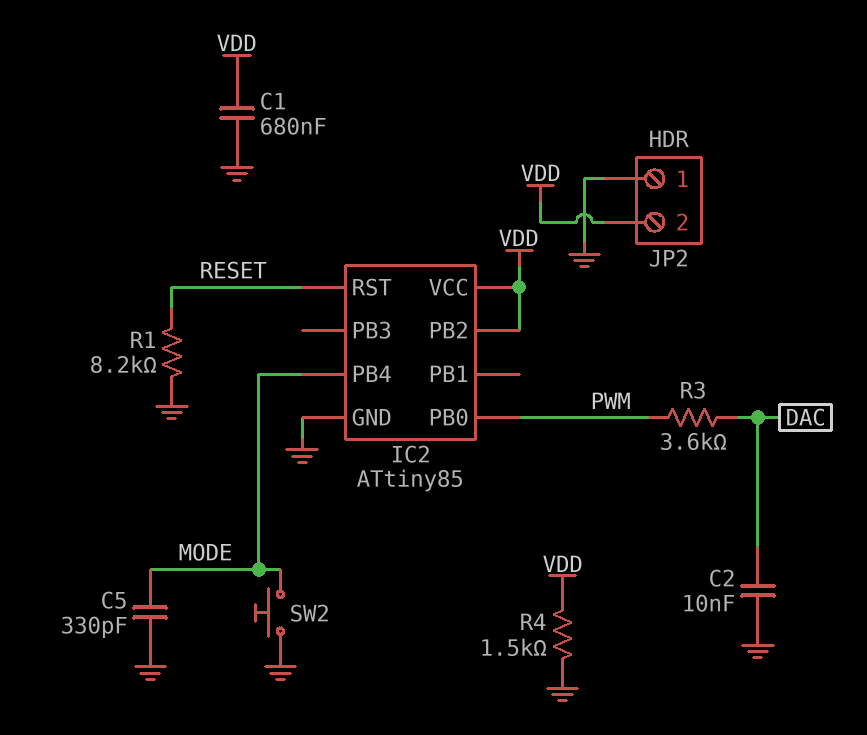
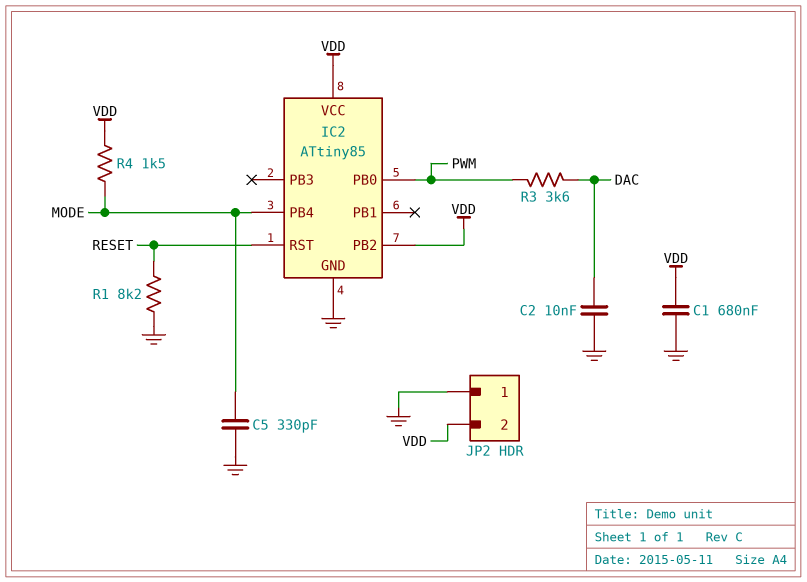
R4: 1.5k (GND, VDD) -> 1.5k (MODE, VDD)
SW2: button (GND, MODE) -> none

